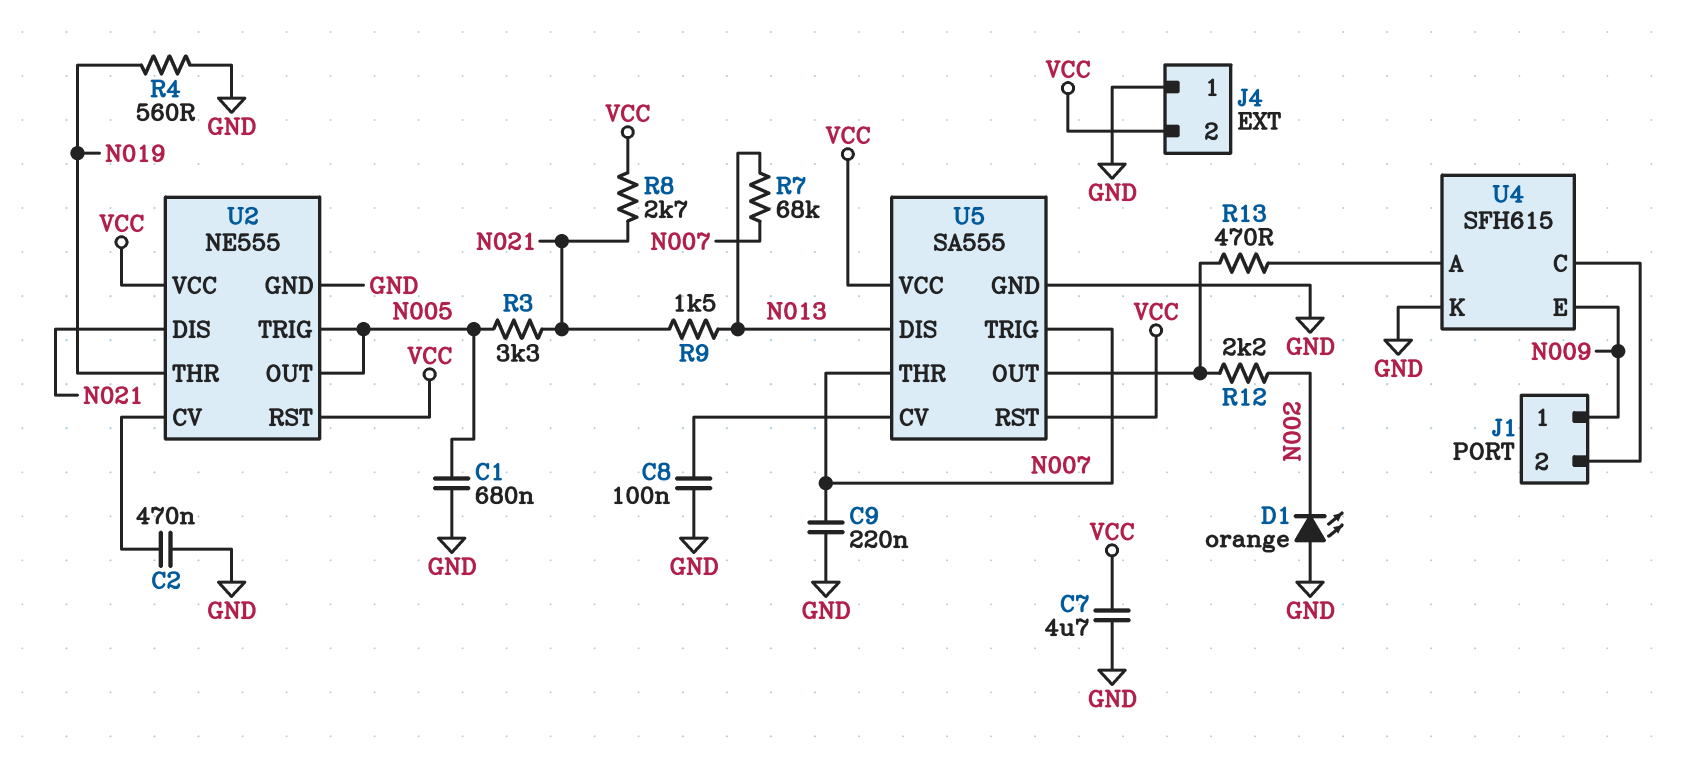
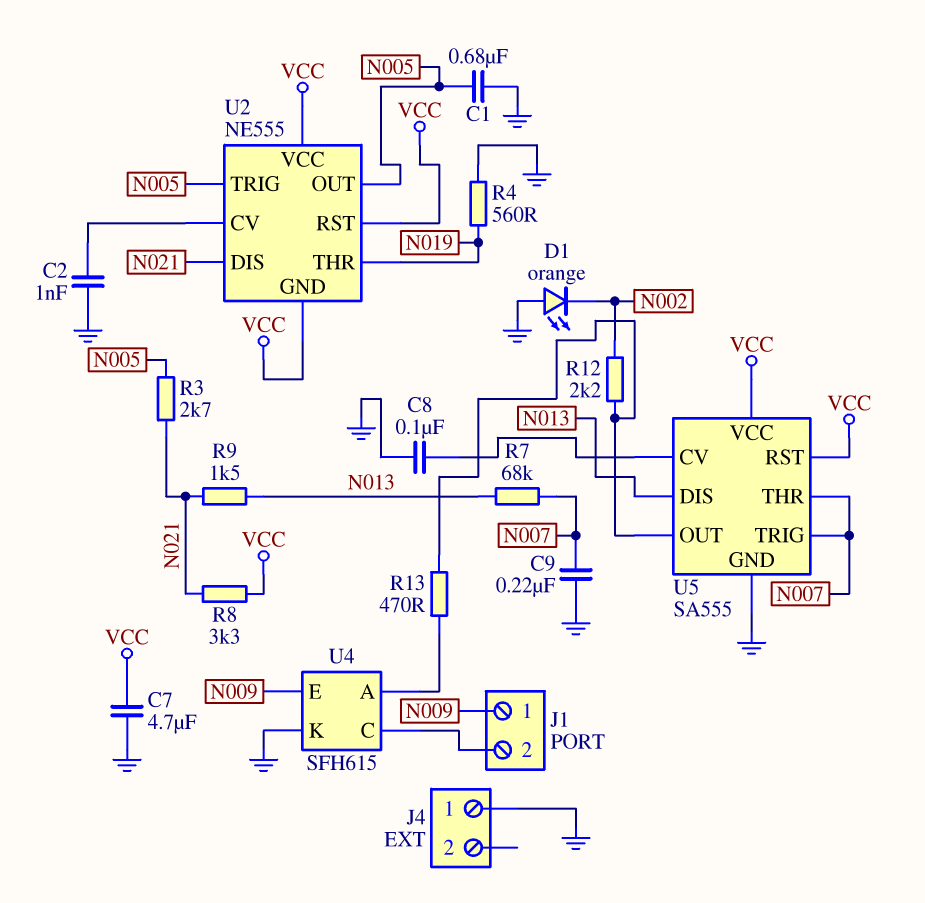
C2: 470nF (GND, U2/CV) -> 1nF (GND, U2/CV)
J4 pin 2: VCC -> none
R3: 3.3k (N005, N021) -> 2.7k (N005, N021)
R8: 2.7k (N021, VCC) -> 3.3k (N021, VCC)
U2 pin GND: GND -> VCC

